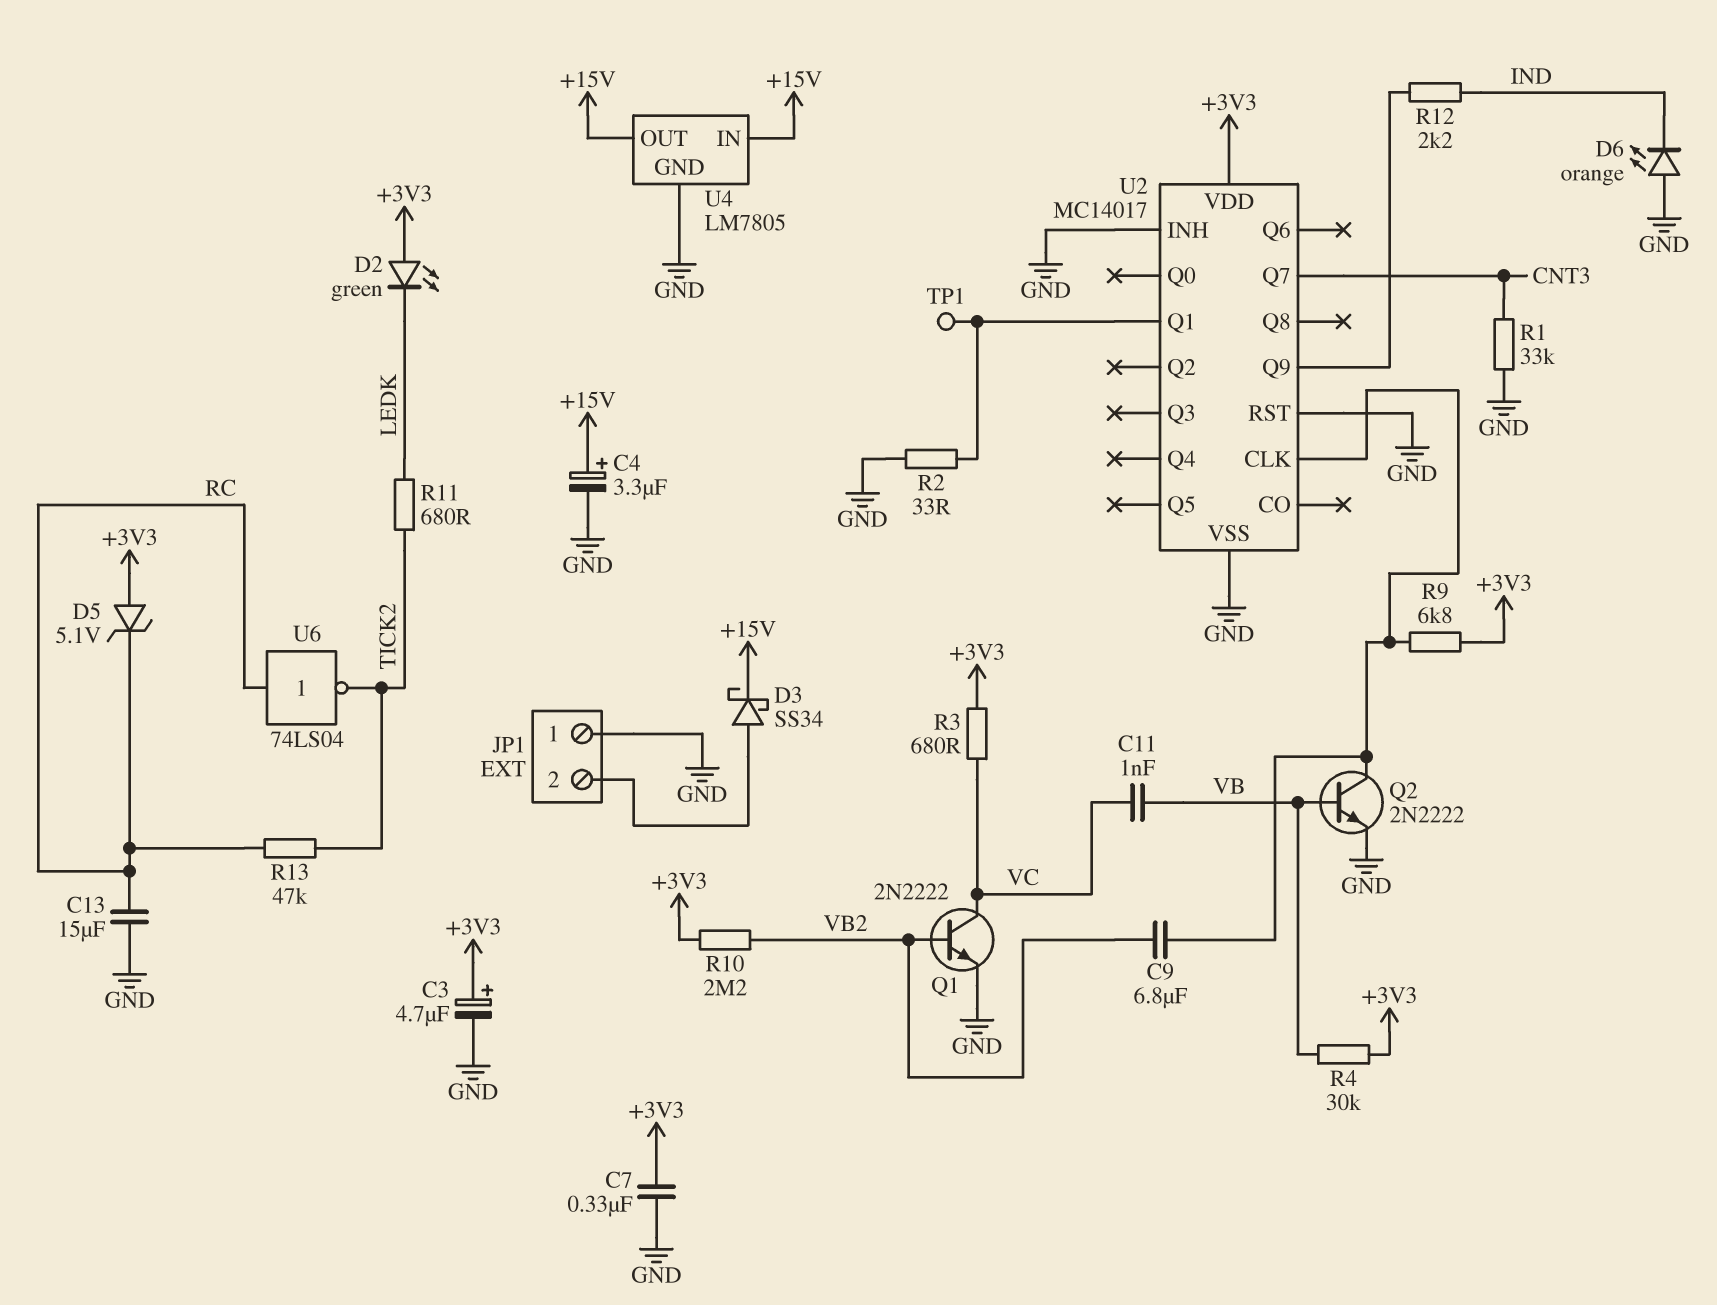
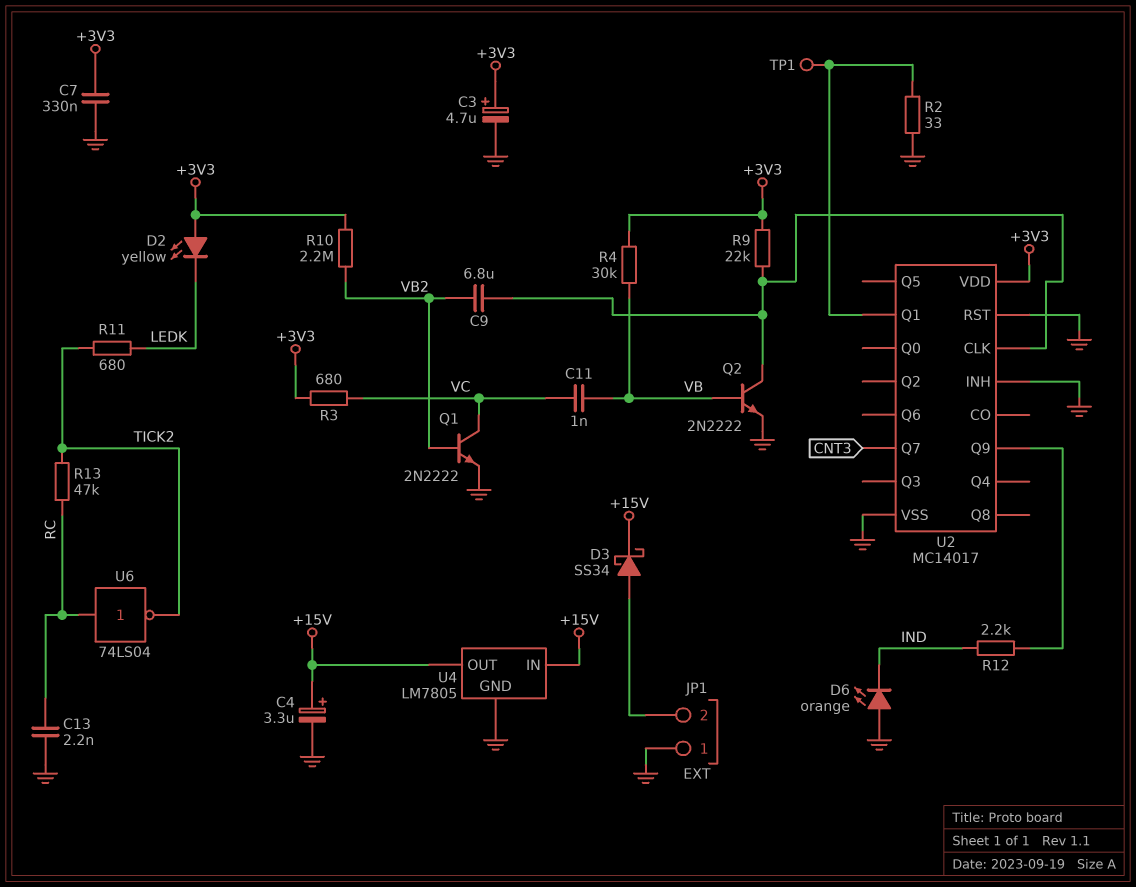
C13: 15uF (GND, RC) -> 2.2nF (GND, RC)
D2: LED green (A +3V3, K LEDK) -> LED yellow (A +3V3, K LEDK)
D5: zener 5.1V (A +3V3, K RC) -> none
R1: 33k (CNT3, GND) -> none
R9: 6.8k (+3V3, U2/CLK) -> 22k (+3V3, U2/CLK)

